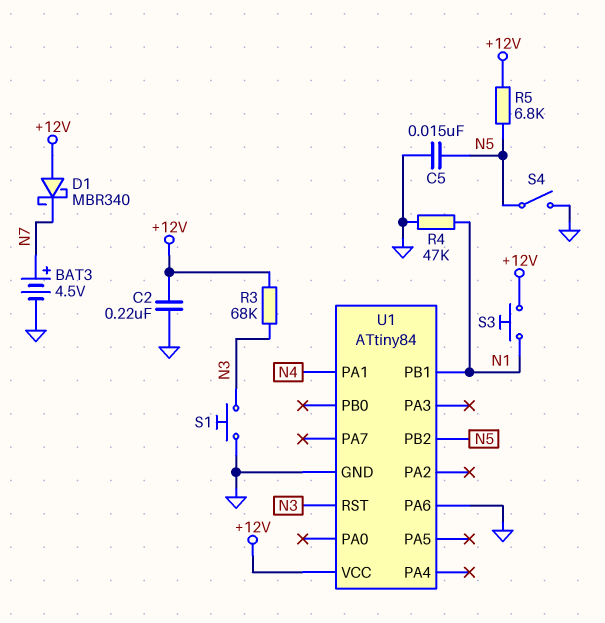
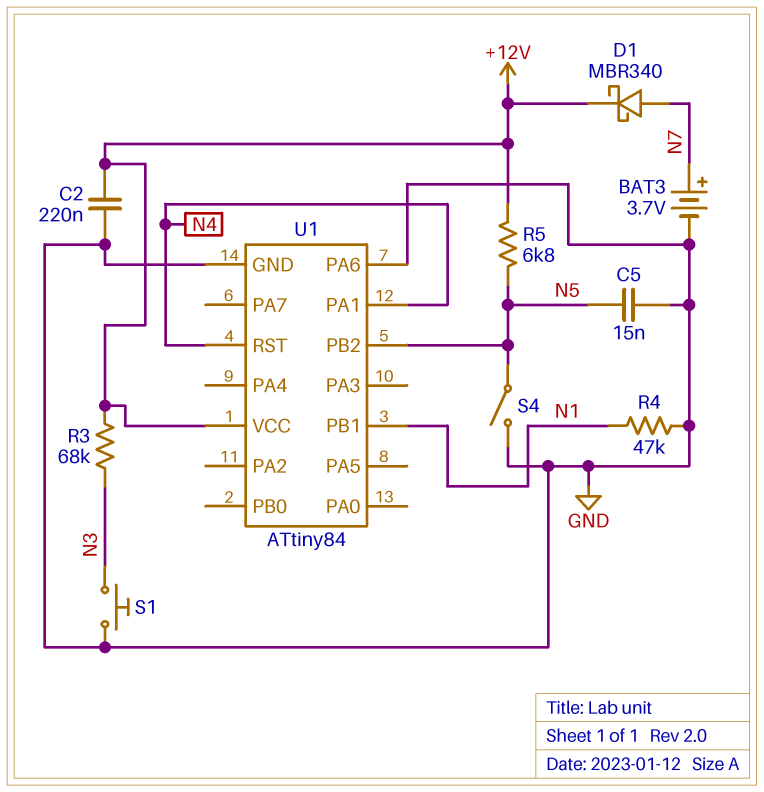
BAT3: 4.5V (plus N7, minus GND) -> 3.7V (plus N7, minus GND)
D1: schottky MBR340 (A +12V, K N7) -> schottky MBR340 (A N7, K +12V)
S3: button (+12V, N1) -> none
U1 pin RST: N3 -> N4

